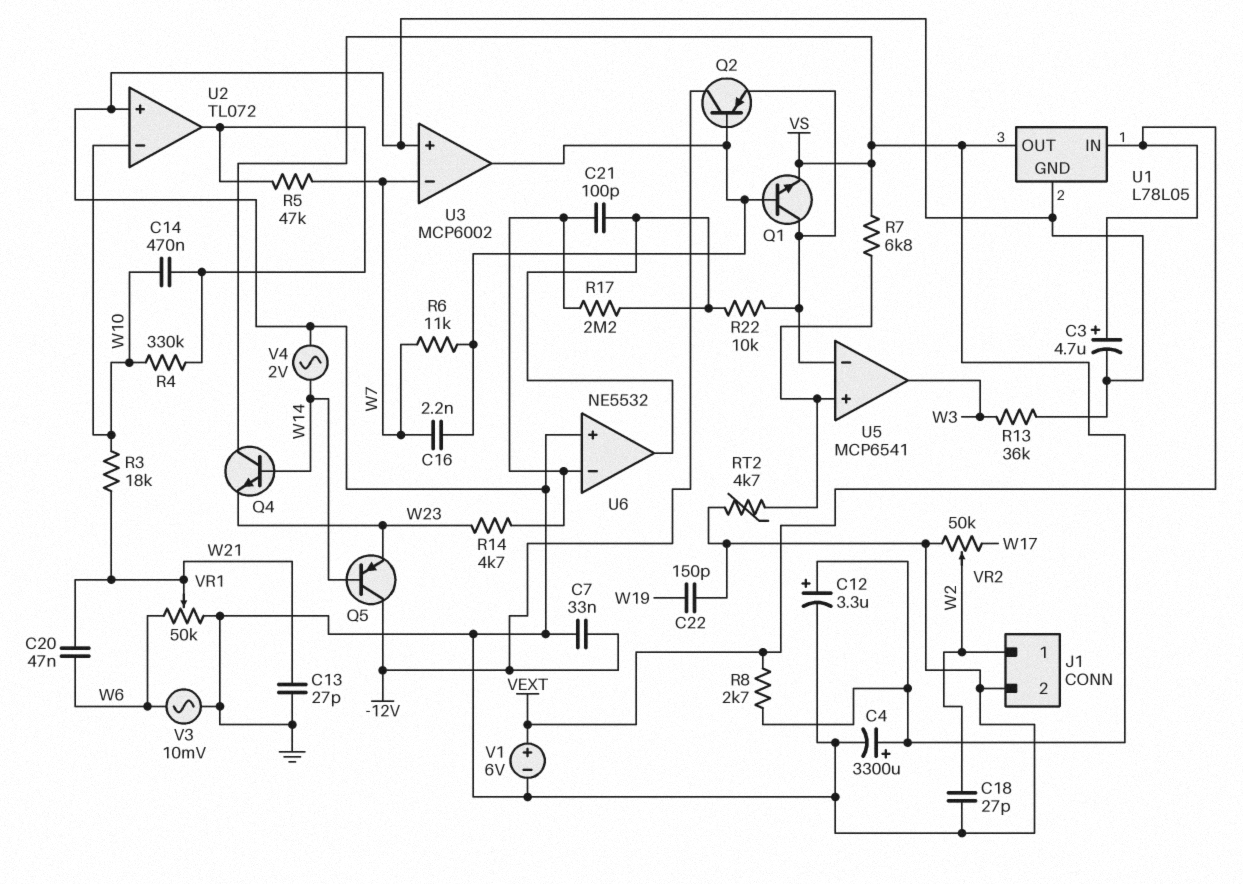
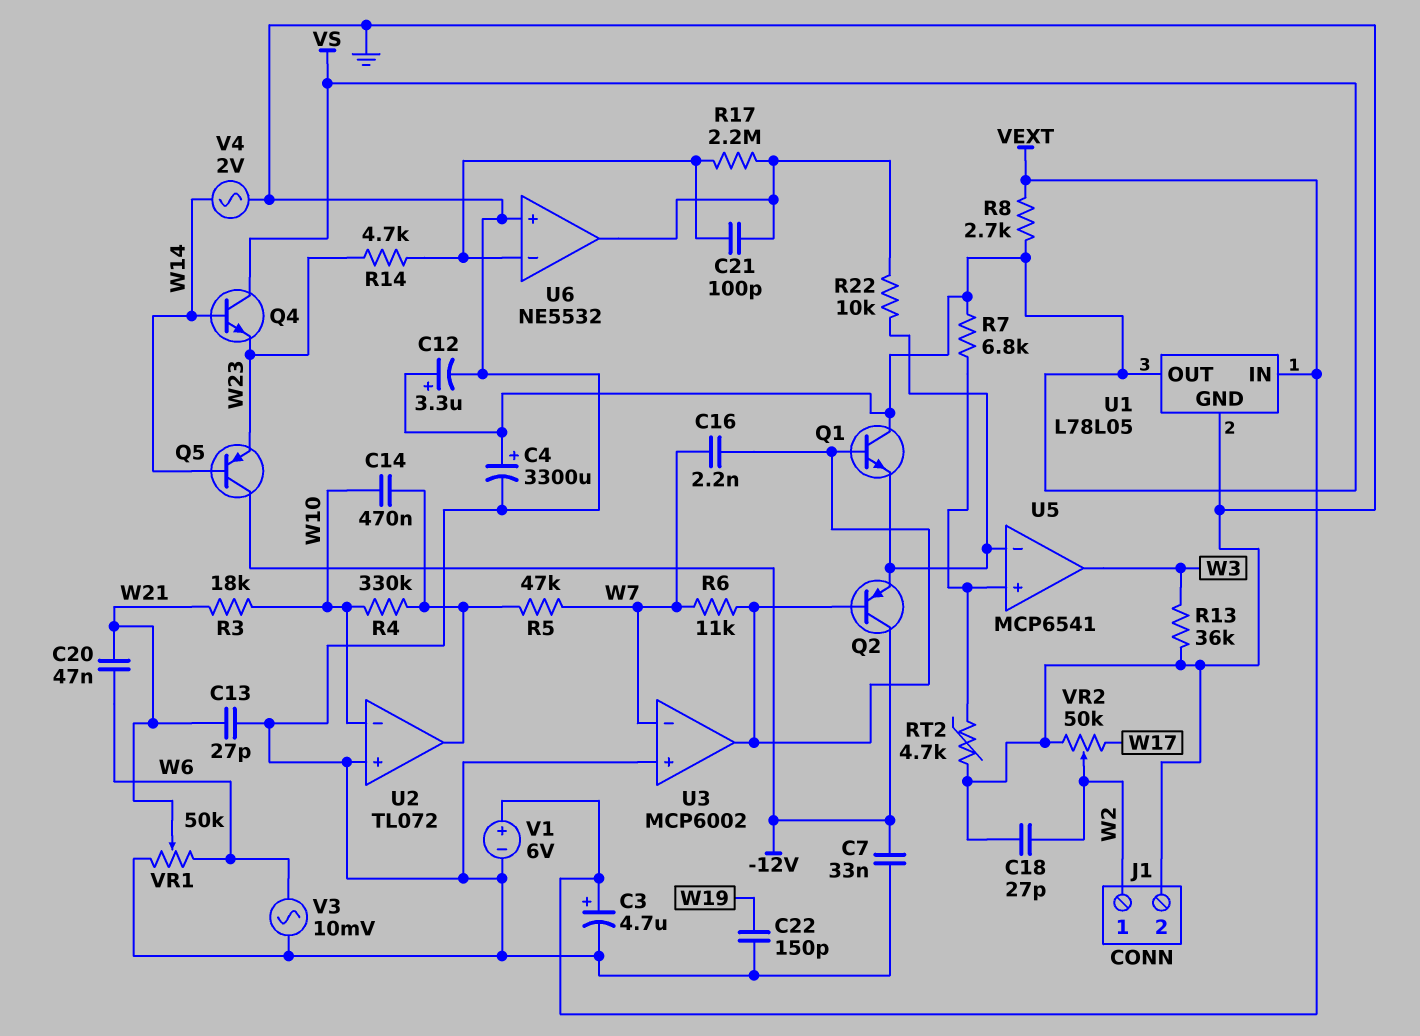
Q1: NPN (B U3/out, C U5/in-, E VS) -> NPN (B U3/out, C VS, E U5/in-)

